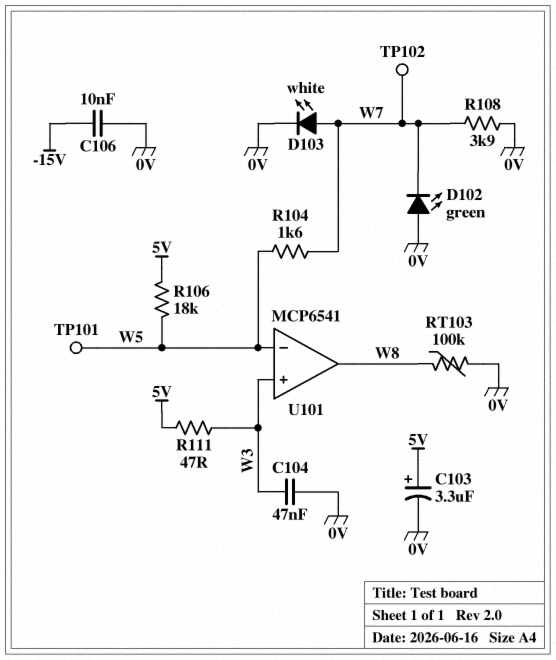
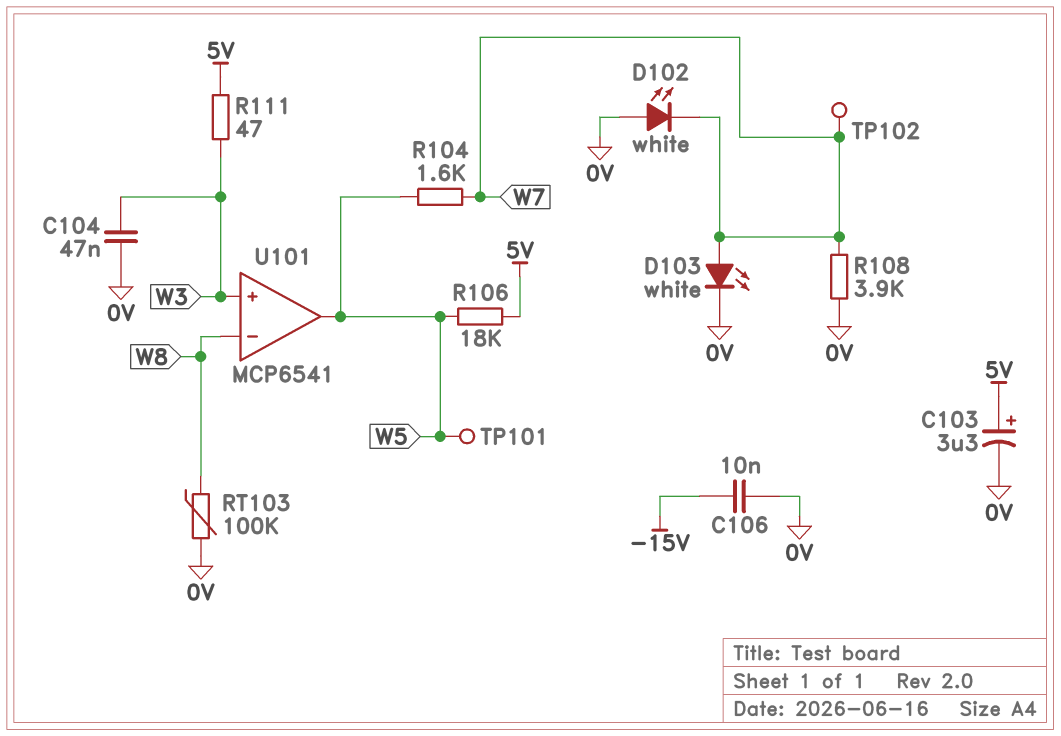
D102: LED green (A 0V, K W7) -> LED white (A 0V, K W7)
U101 pin in-: W5 -> W8
U101 pin out: W8 -> W5

